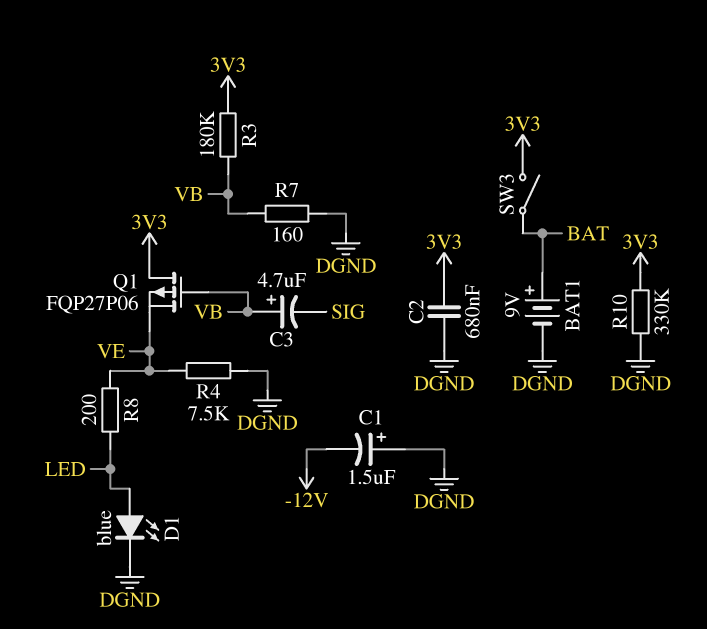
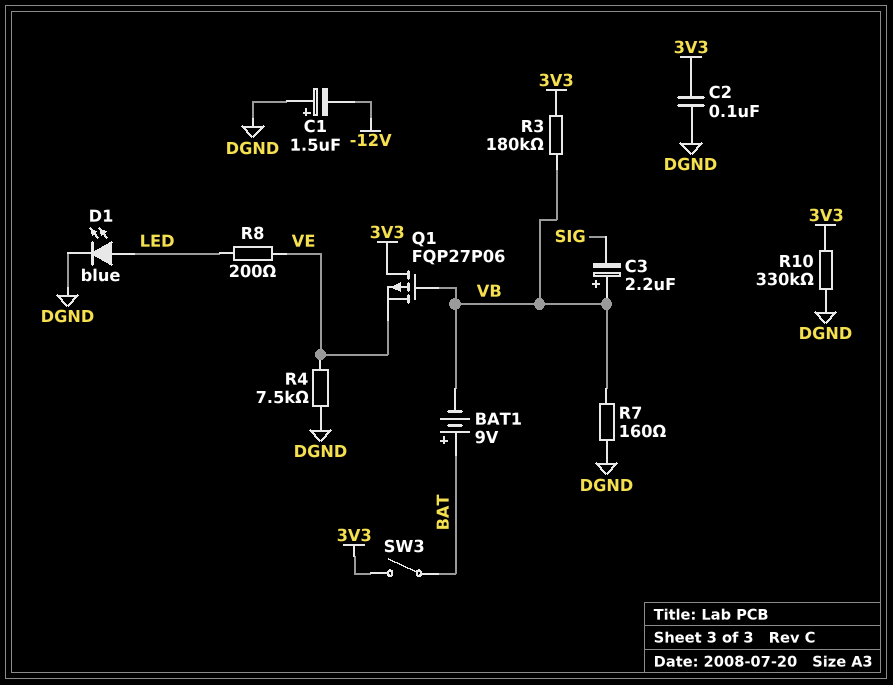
BAT1: 9V (plus BAT, minus DGND) -> 9V (plus BAT, minus VB)
C2: 680nF (3V3, DGND) -> 100nF (3V3, DGND)
C3: 4.7uF (plus VB, minus SIG) -> 2.2uF (plus VB, minus SIG)

